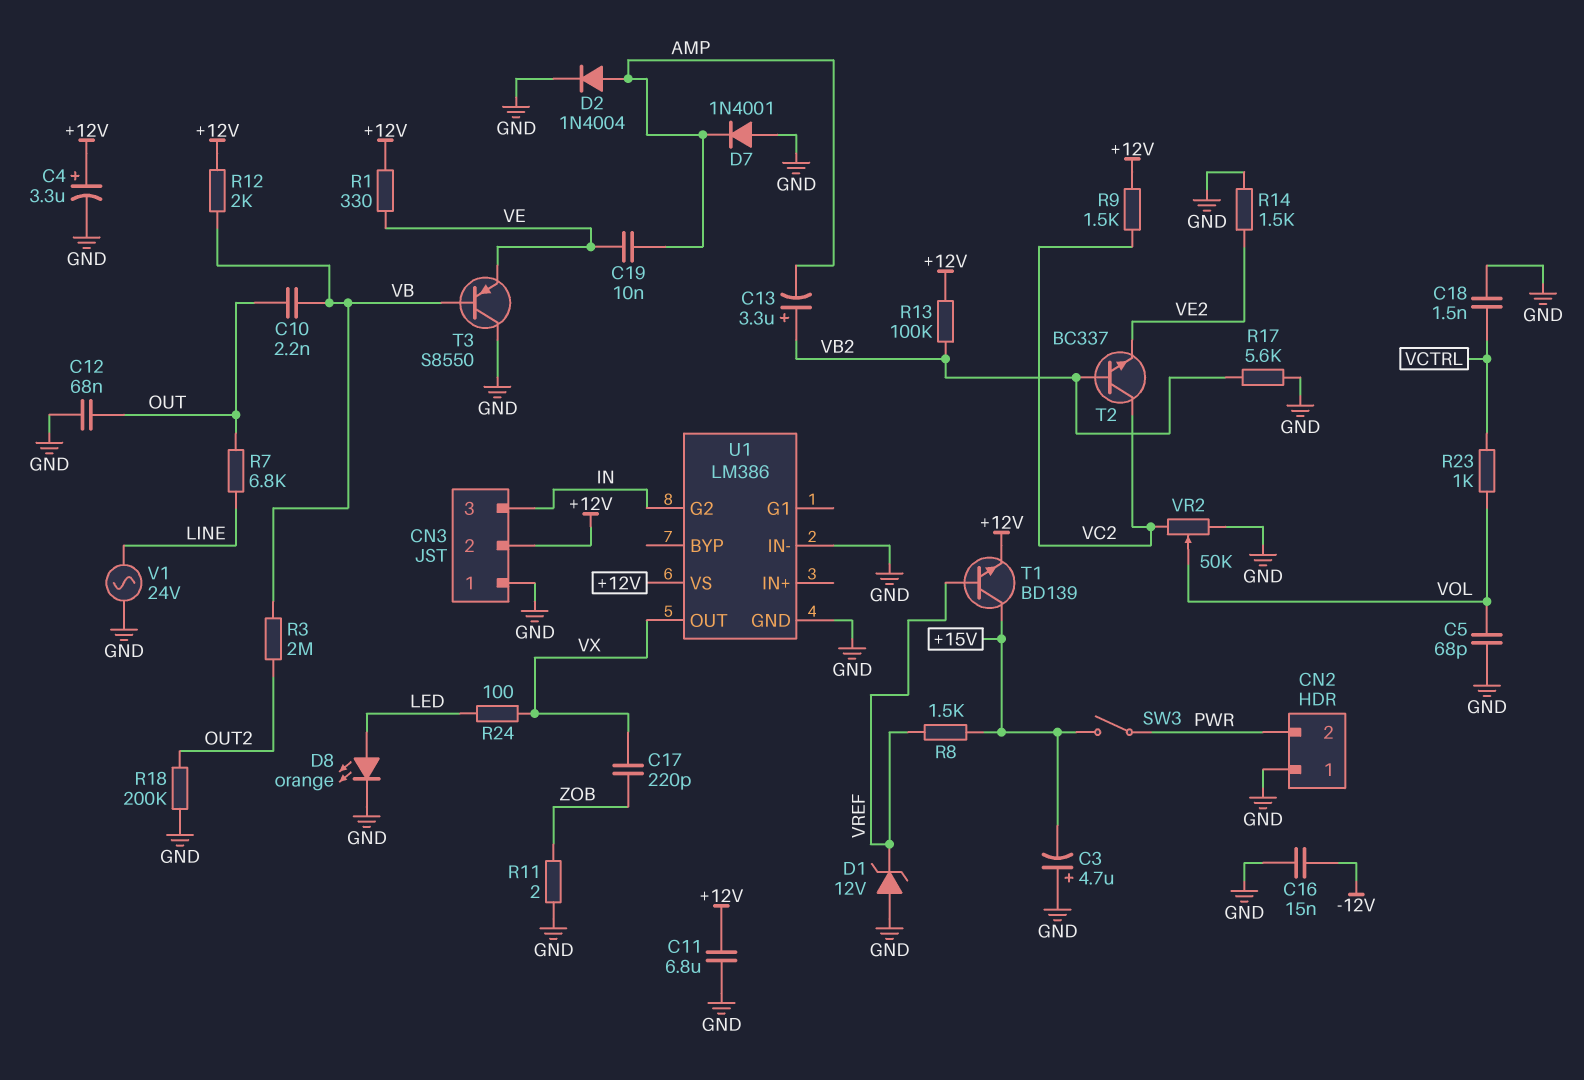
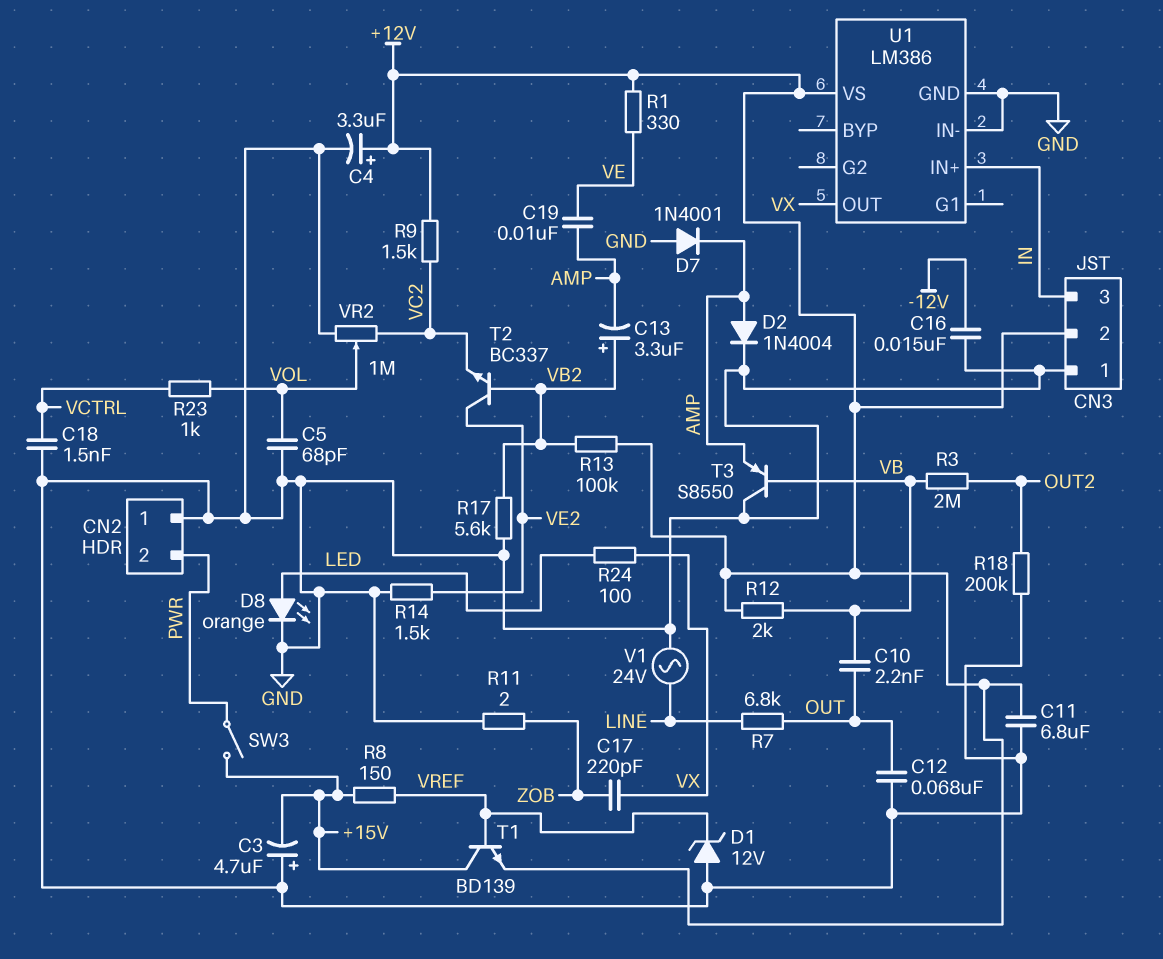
R8: 1.5k (+15V, VREF) -> 150 (+15V, VREF)
T2: NPN BC337 (B VB2, C VC2, E VE2) -> NPN BC337 (B VB2, C VE2, E VC2)
T3: PNP S8550 (B VB, C GND, E VE) -> PNP S8550 (B VB, C GND, E AMP)
U1 pin G2: IN -> none
U1 pin IN+: none -> IN
VR2: 50k (GND, VC2, wiper VOL) -> 1M (GND, VC2, wiper VOL)

